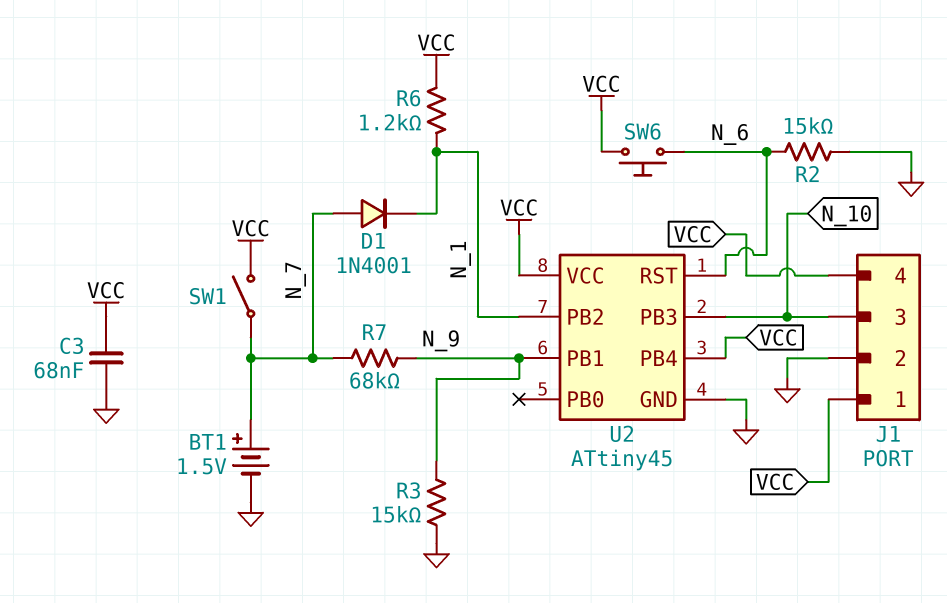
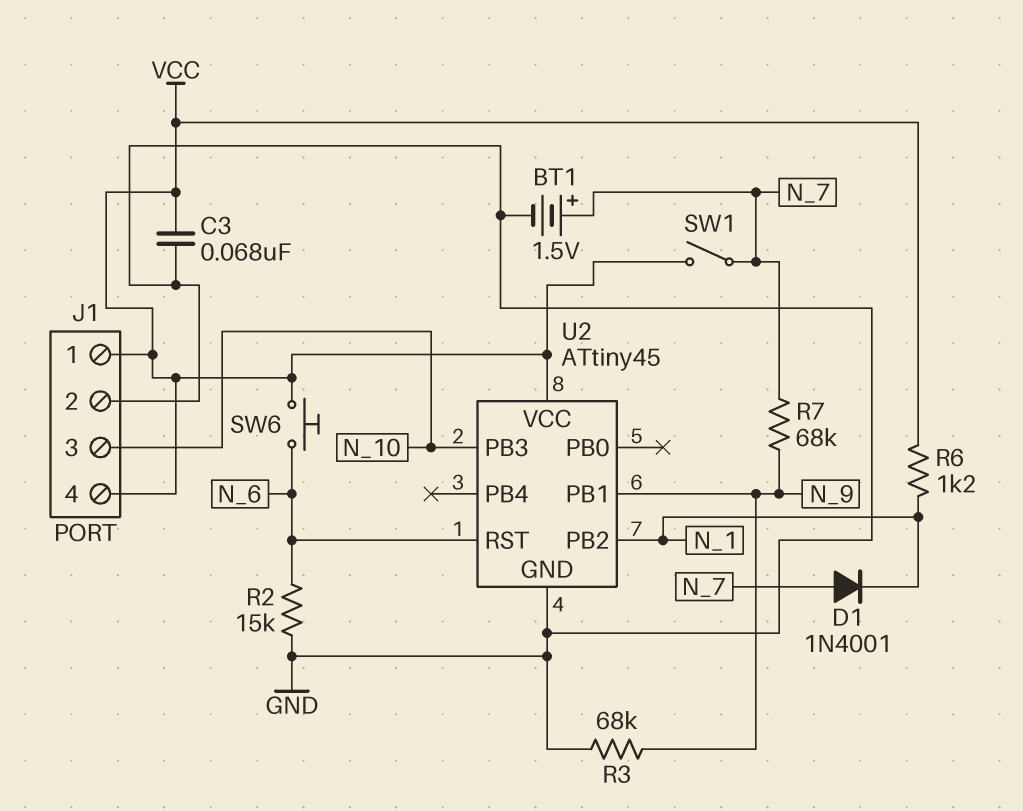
R3: 15k (GND, N_9) -> 68k (GND, N_9)
U2 pin PB4: VCC -> none

